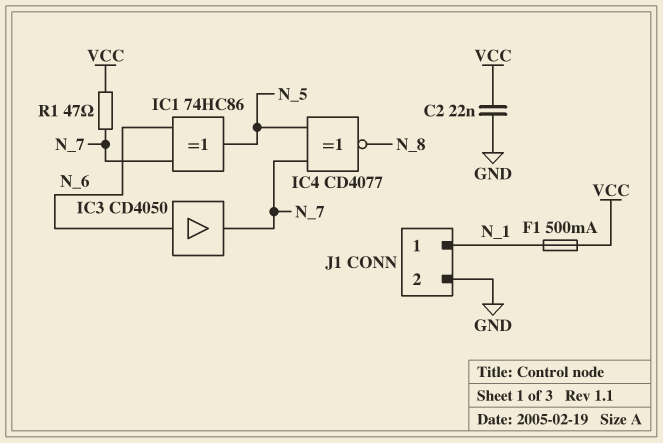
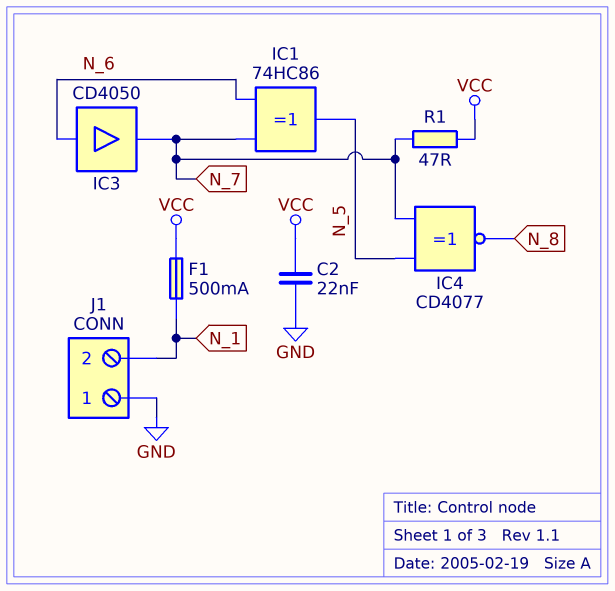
J1 pin 1: N_1 -> GND
J1 pin 2: GND -> N_1

